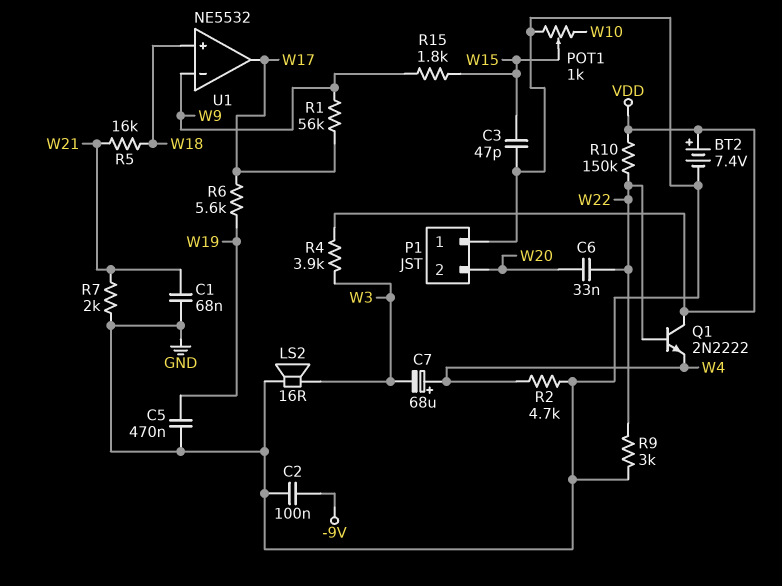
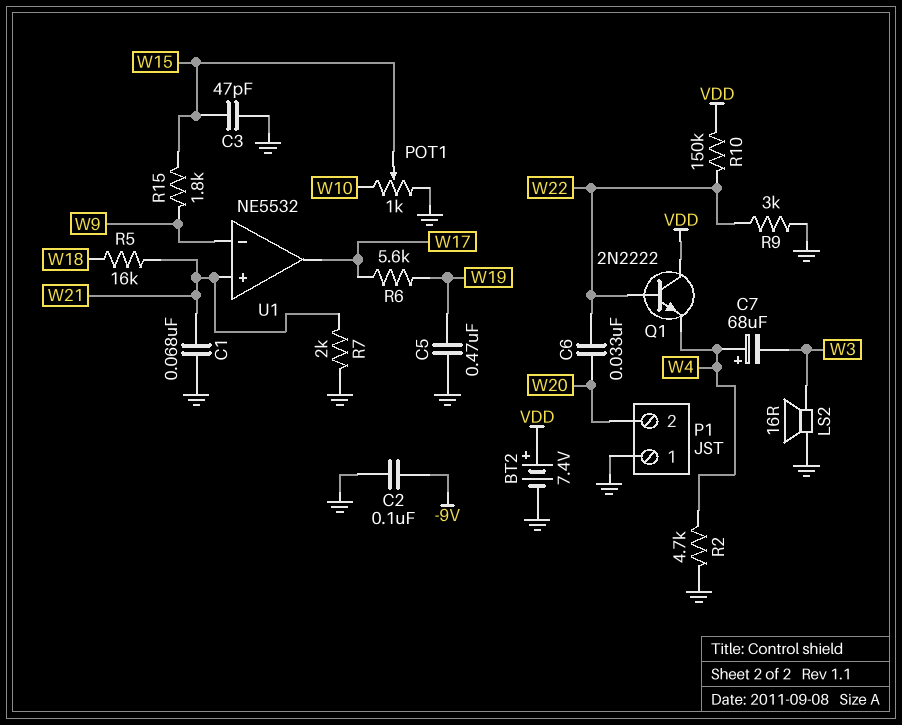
R1: 56k (W9, W17) -> none
R4: 3.9k (VDD, W3) -> none
U1 pin in+: W18 -> W21

